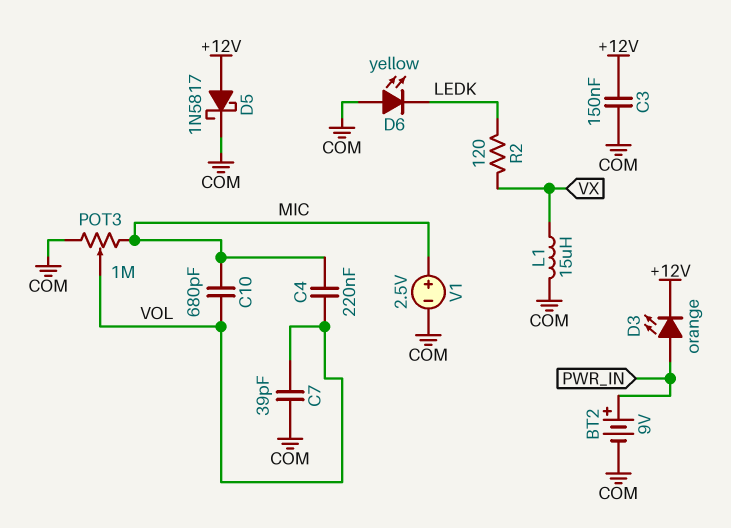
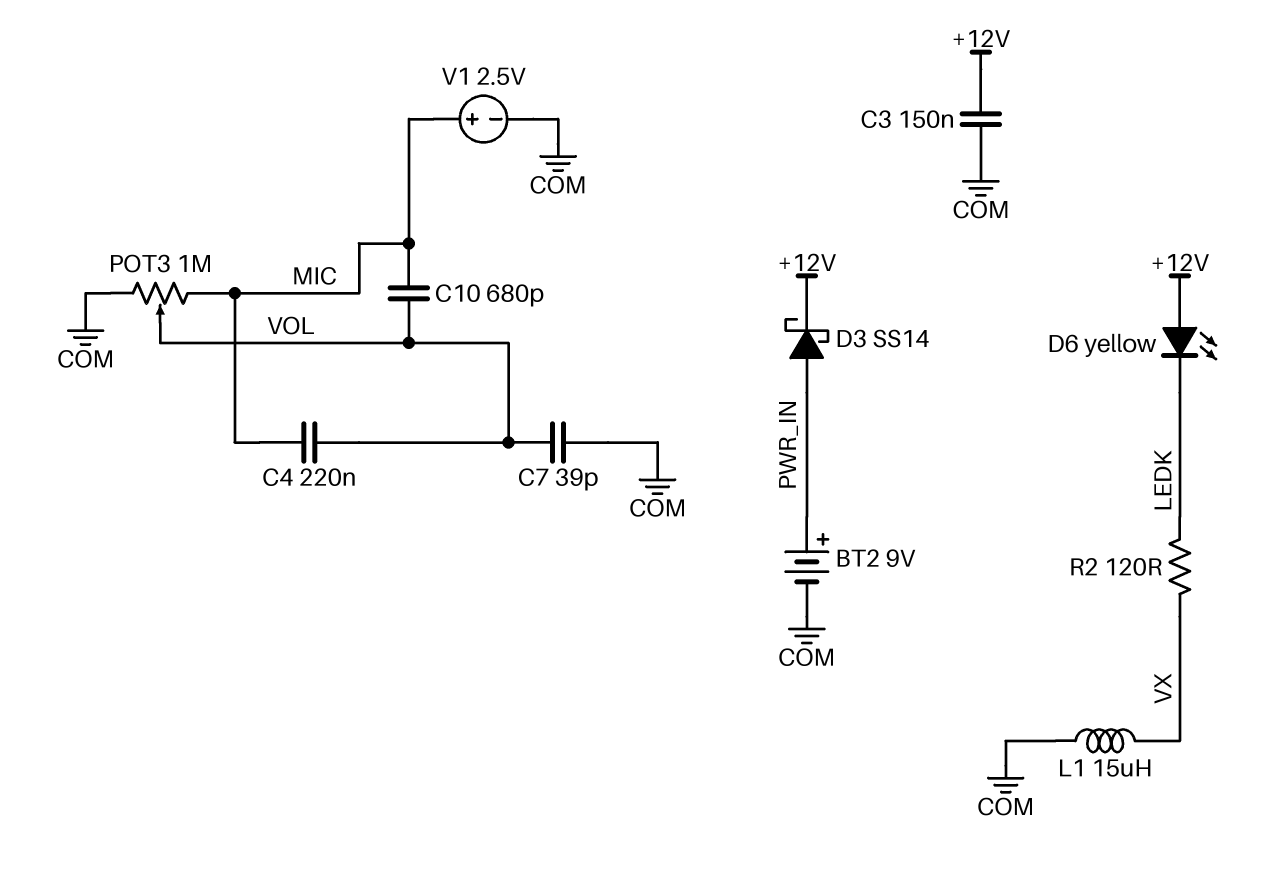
D3: LED orange (A PWR_IN, K +12V) -> schottky SS14 (A PWR_IN, K +12V)
D5: schottky 1N5817 (A +12V, K COM) -> none
D6: LED yellow (A COM, K LEDK) -> LED yellow (A +12V, K LEDK)

